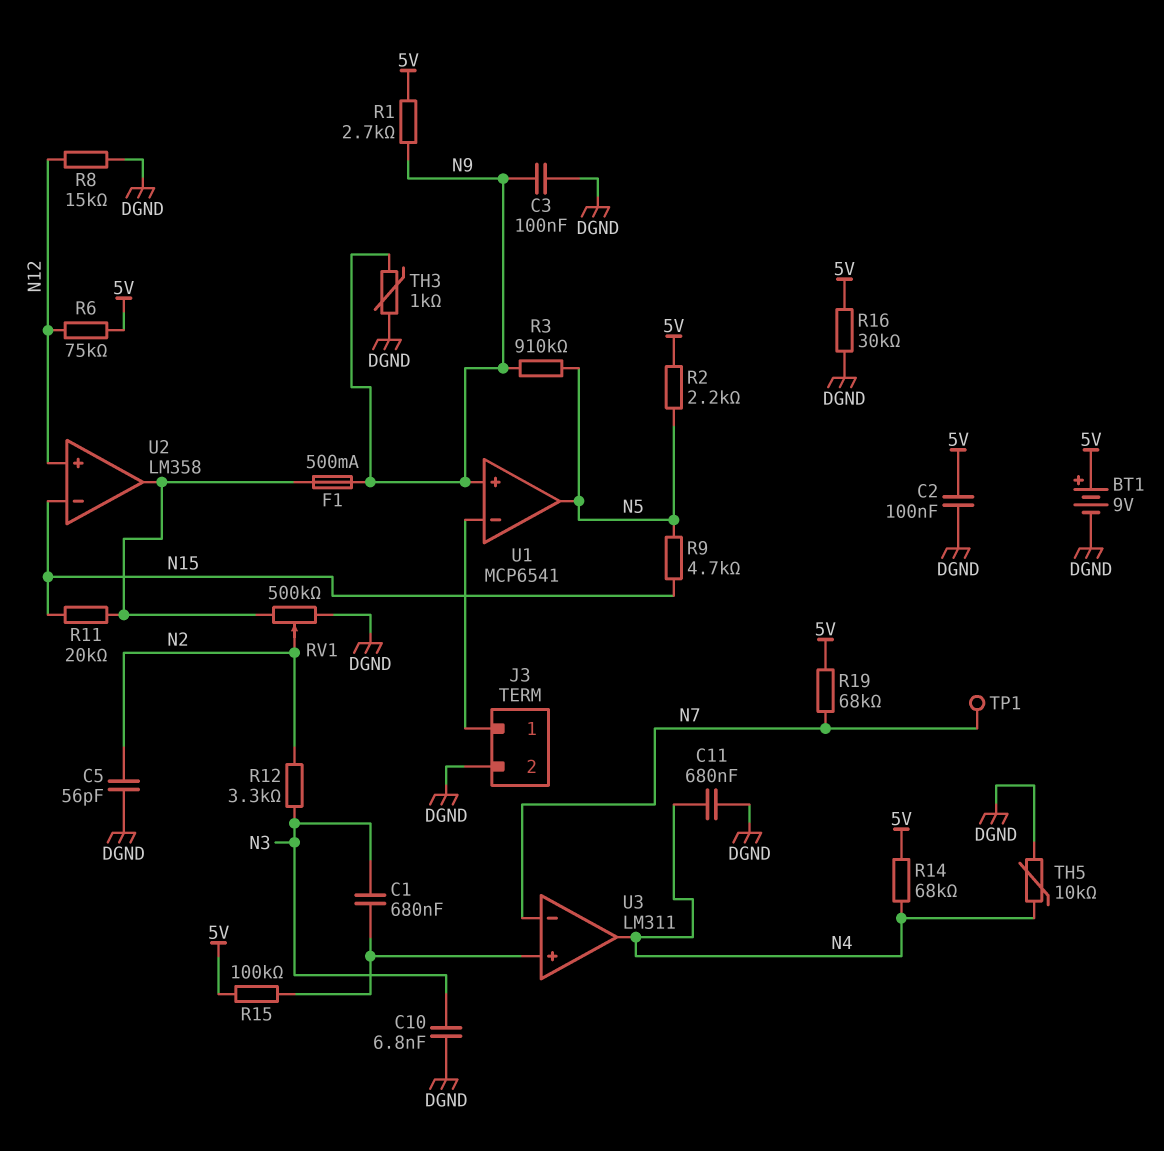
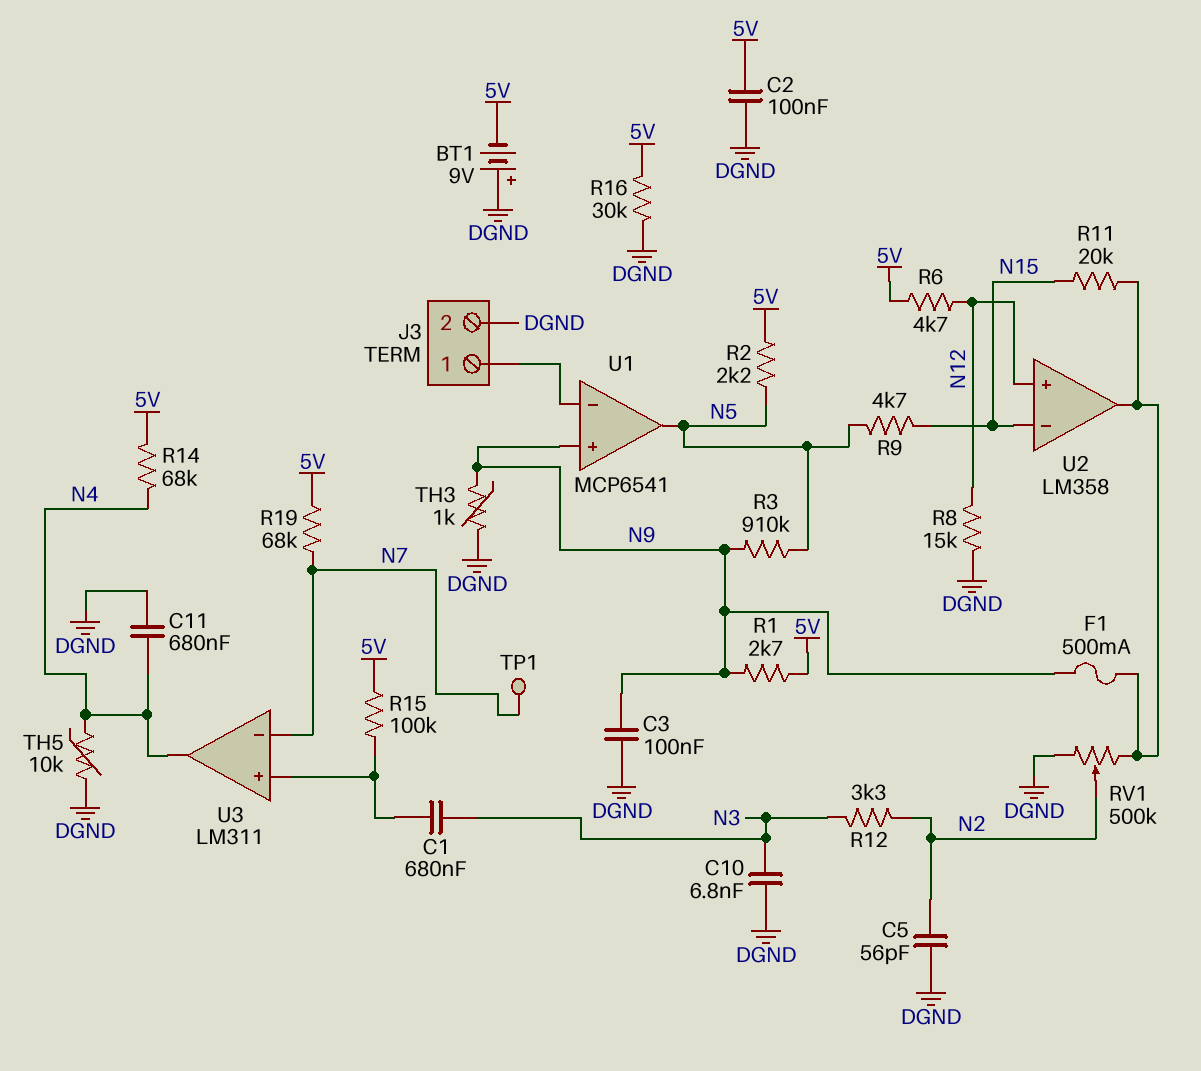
BT1: 9V (plus 5V, minus DGND) -> 9V (plus DGND, minus 5V)
R6: 75k (5V, N12) -> 4.7k (5V, N12)

